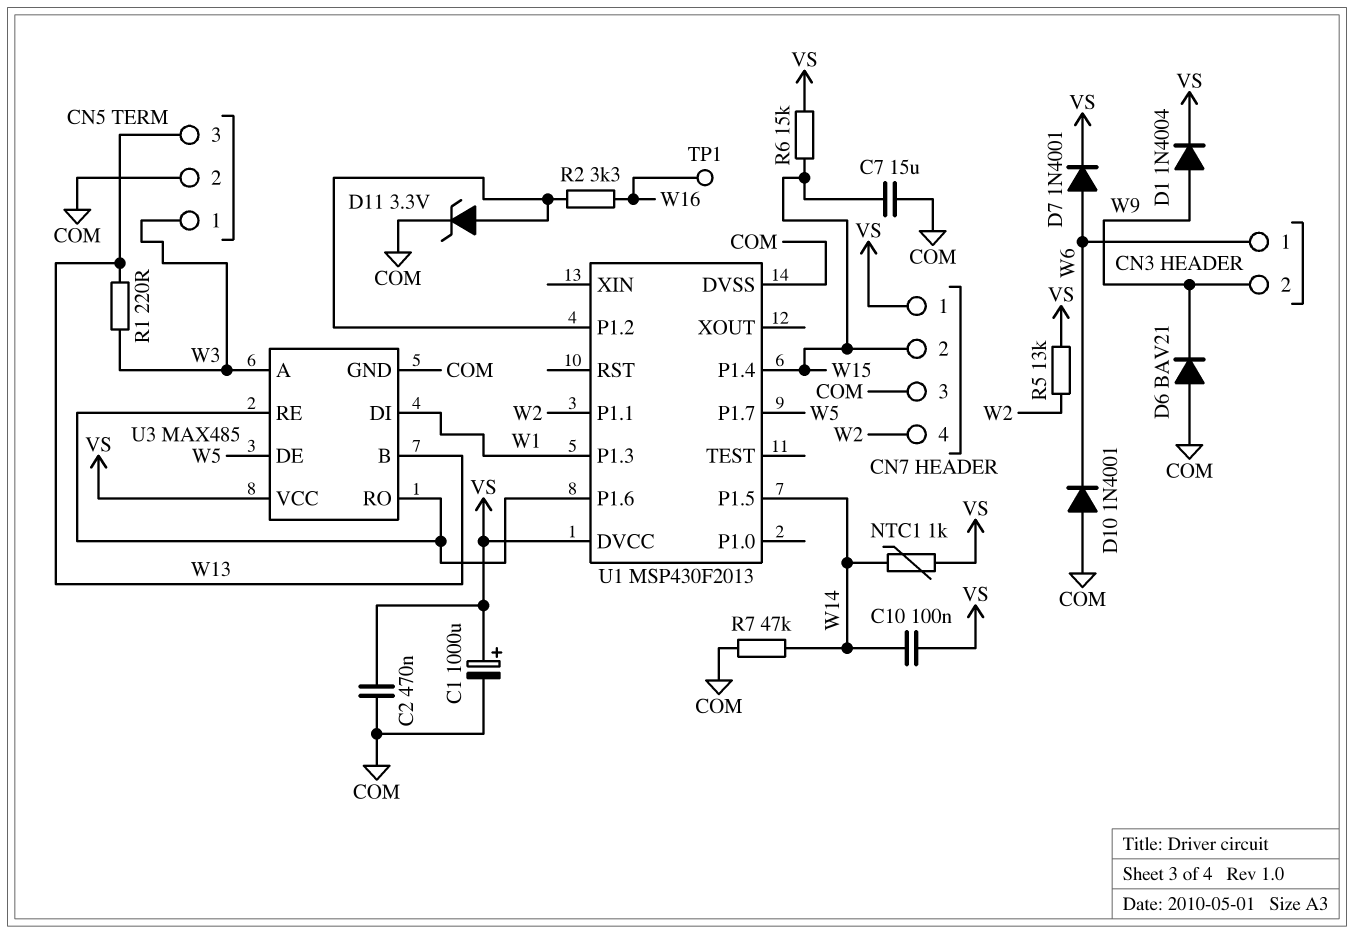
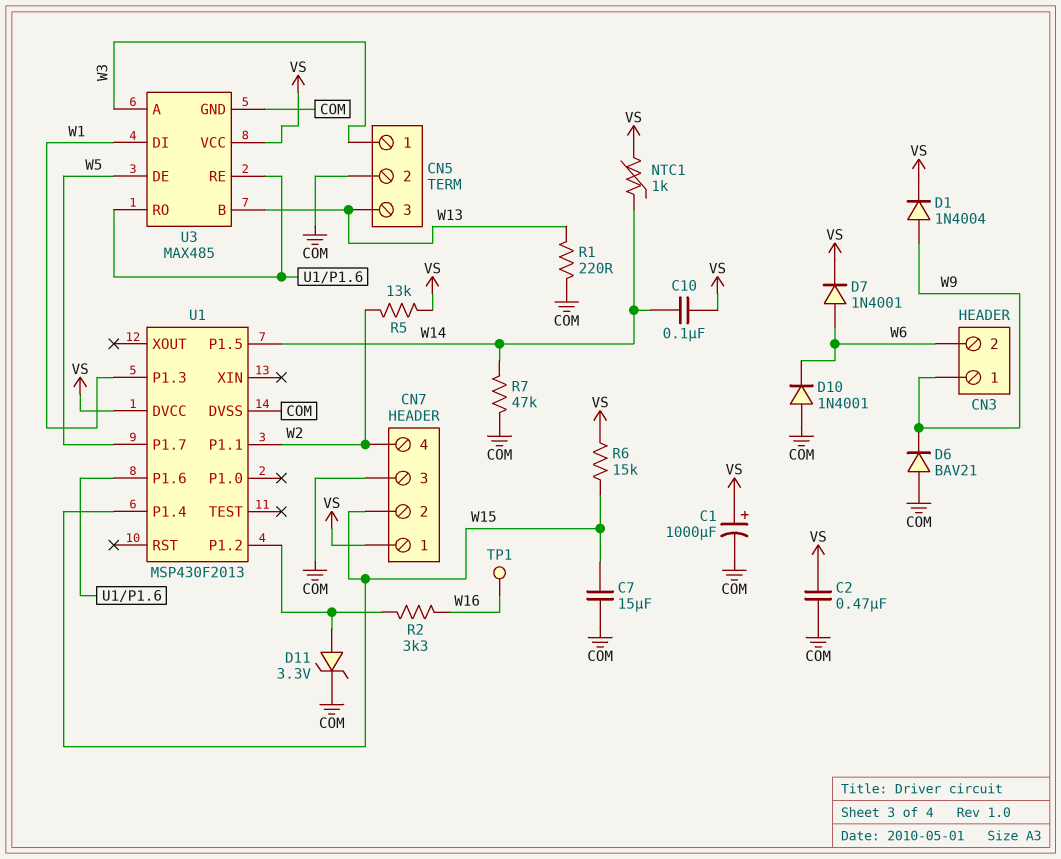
CN3 pin 1: W6 -> W9
CN3 pin 2: W9 -> W6
R1: 220 (W3, W13) -> 220 (COM, W13)

